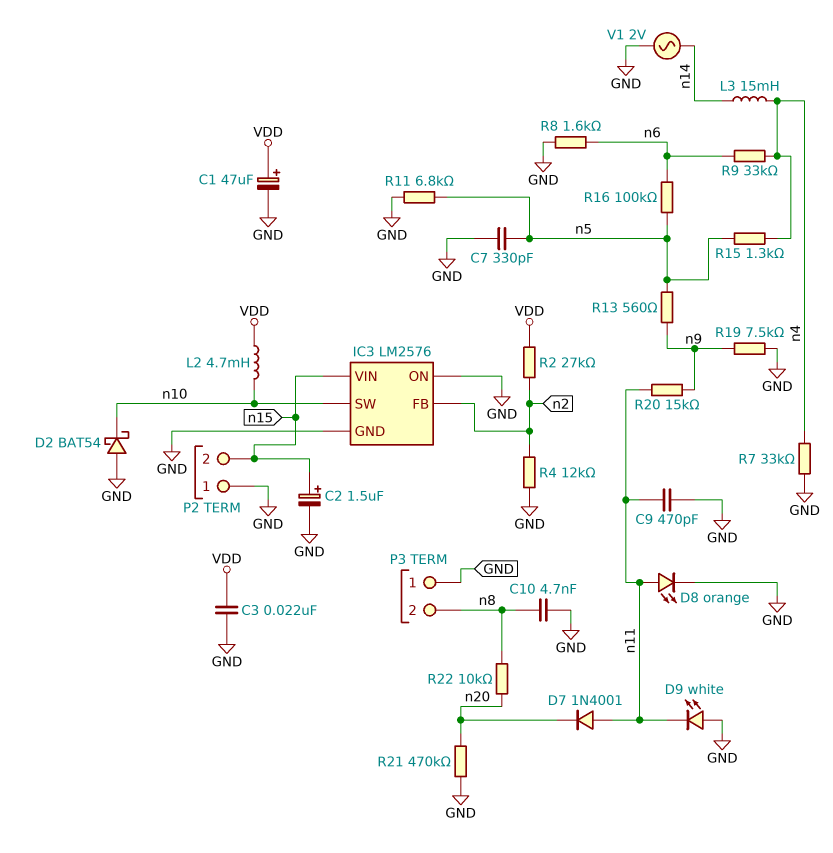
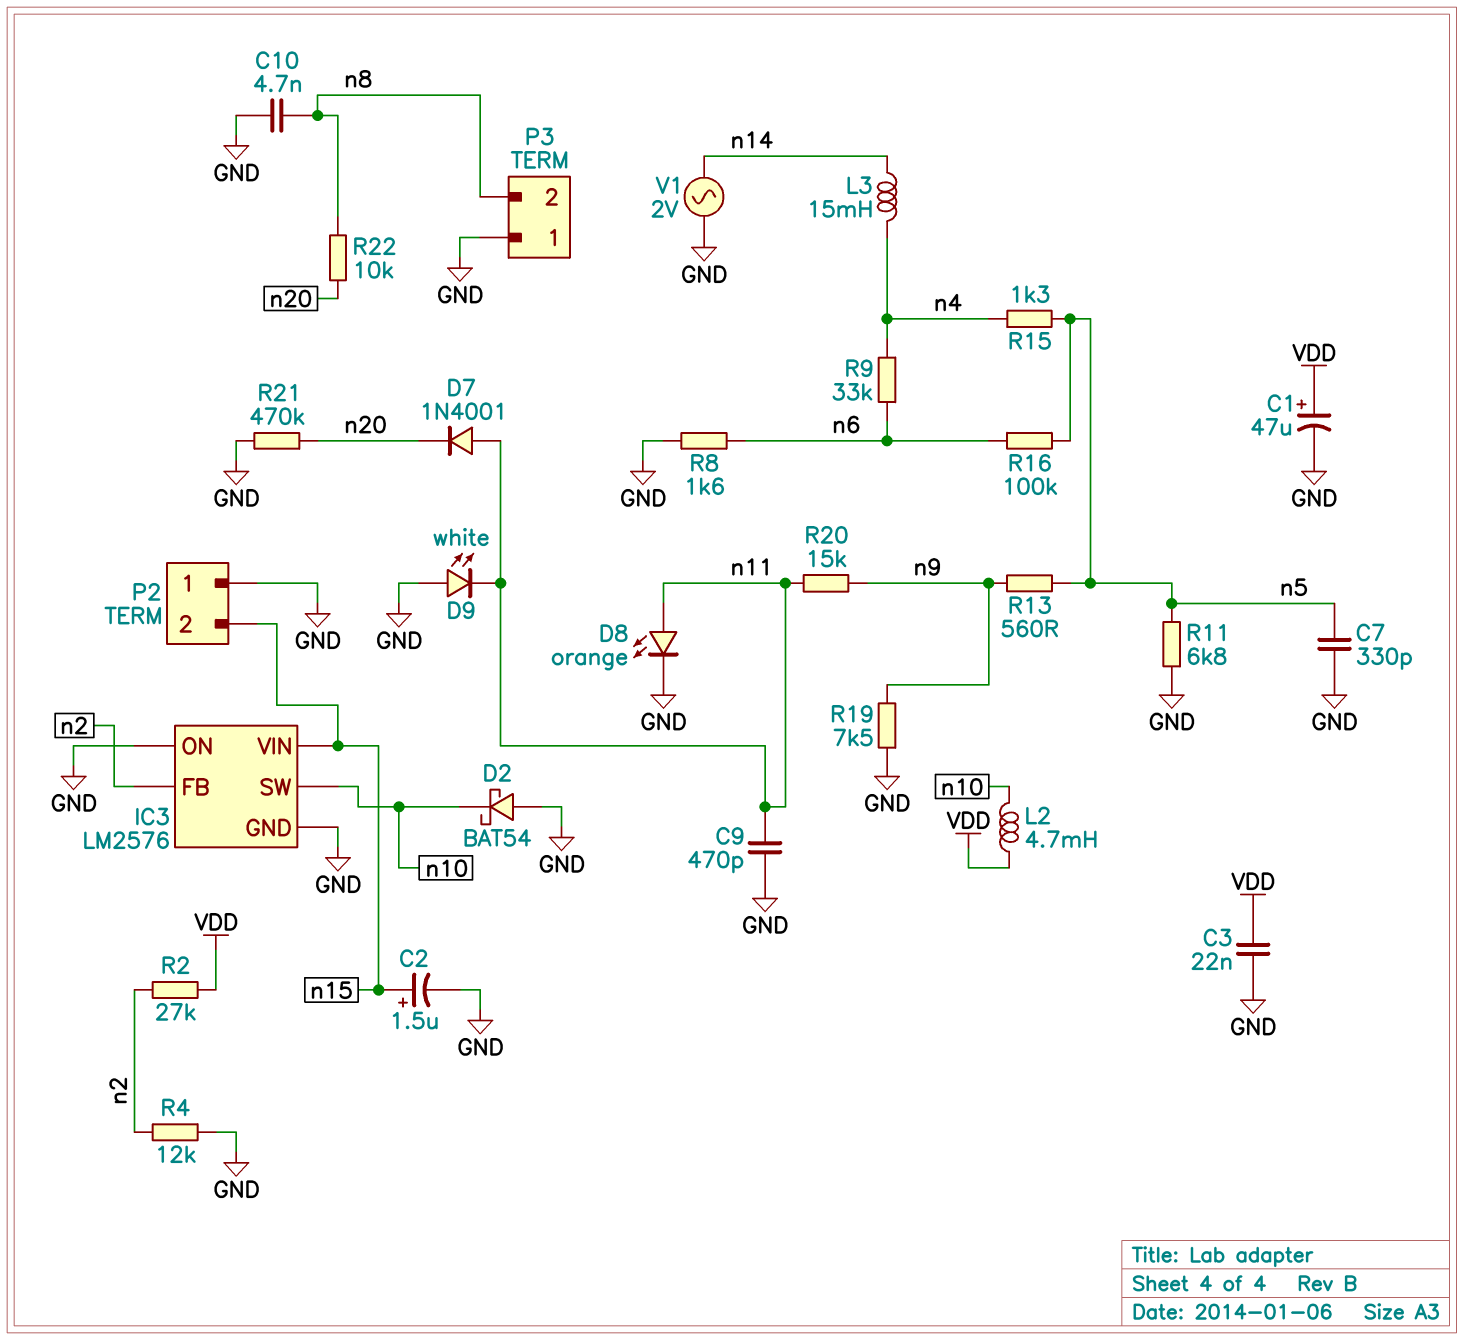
R7: 33k (GND, n4) -> none

